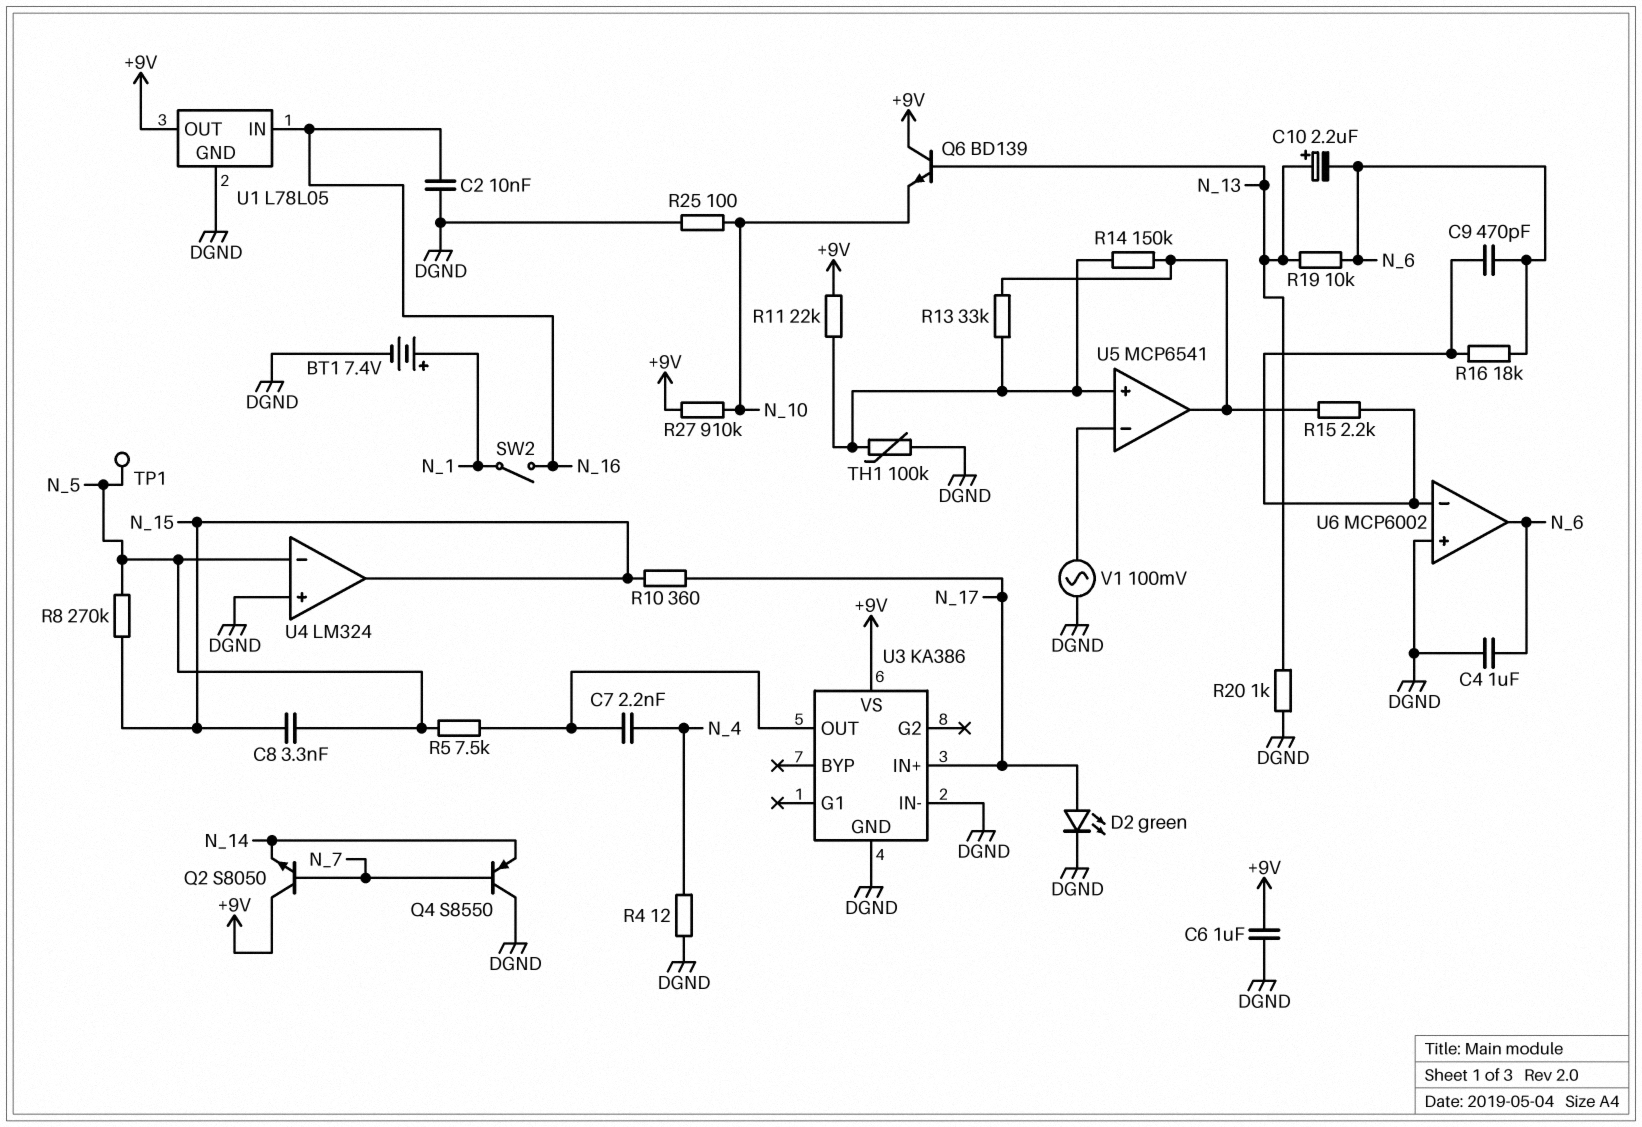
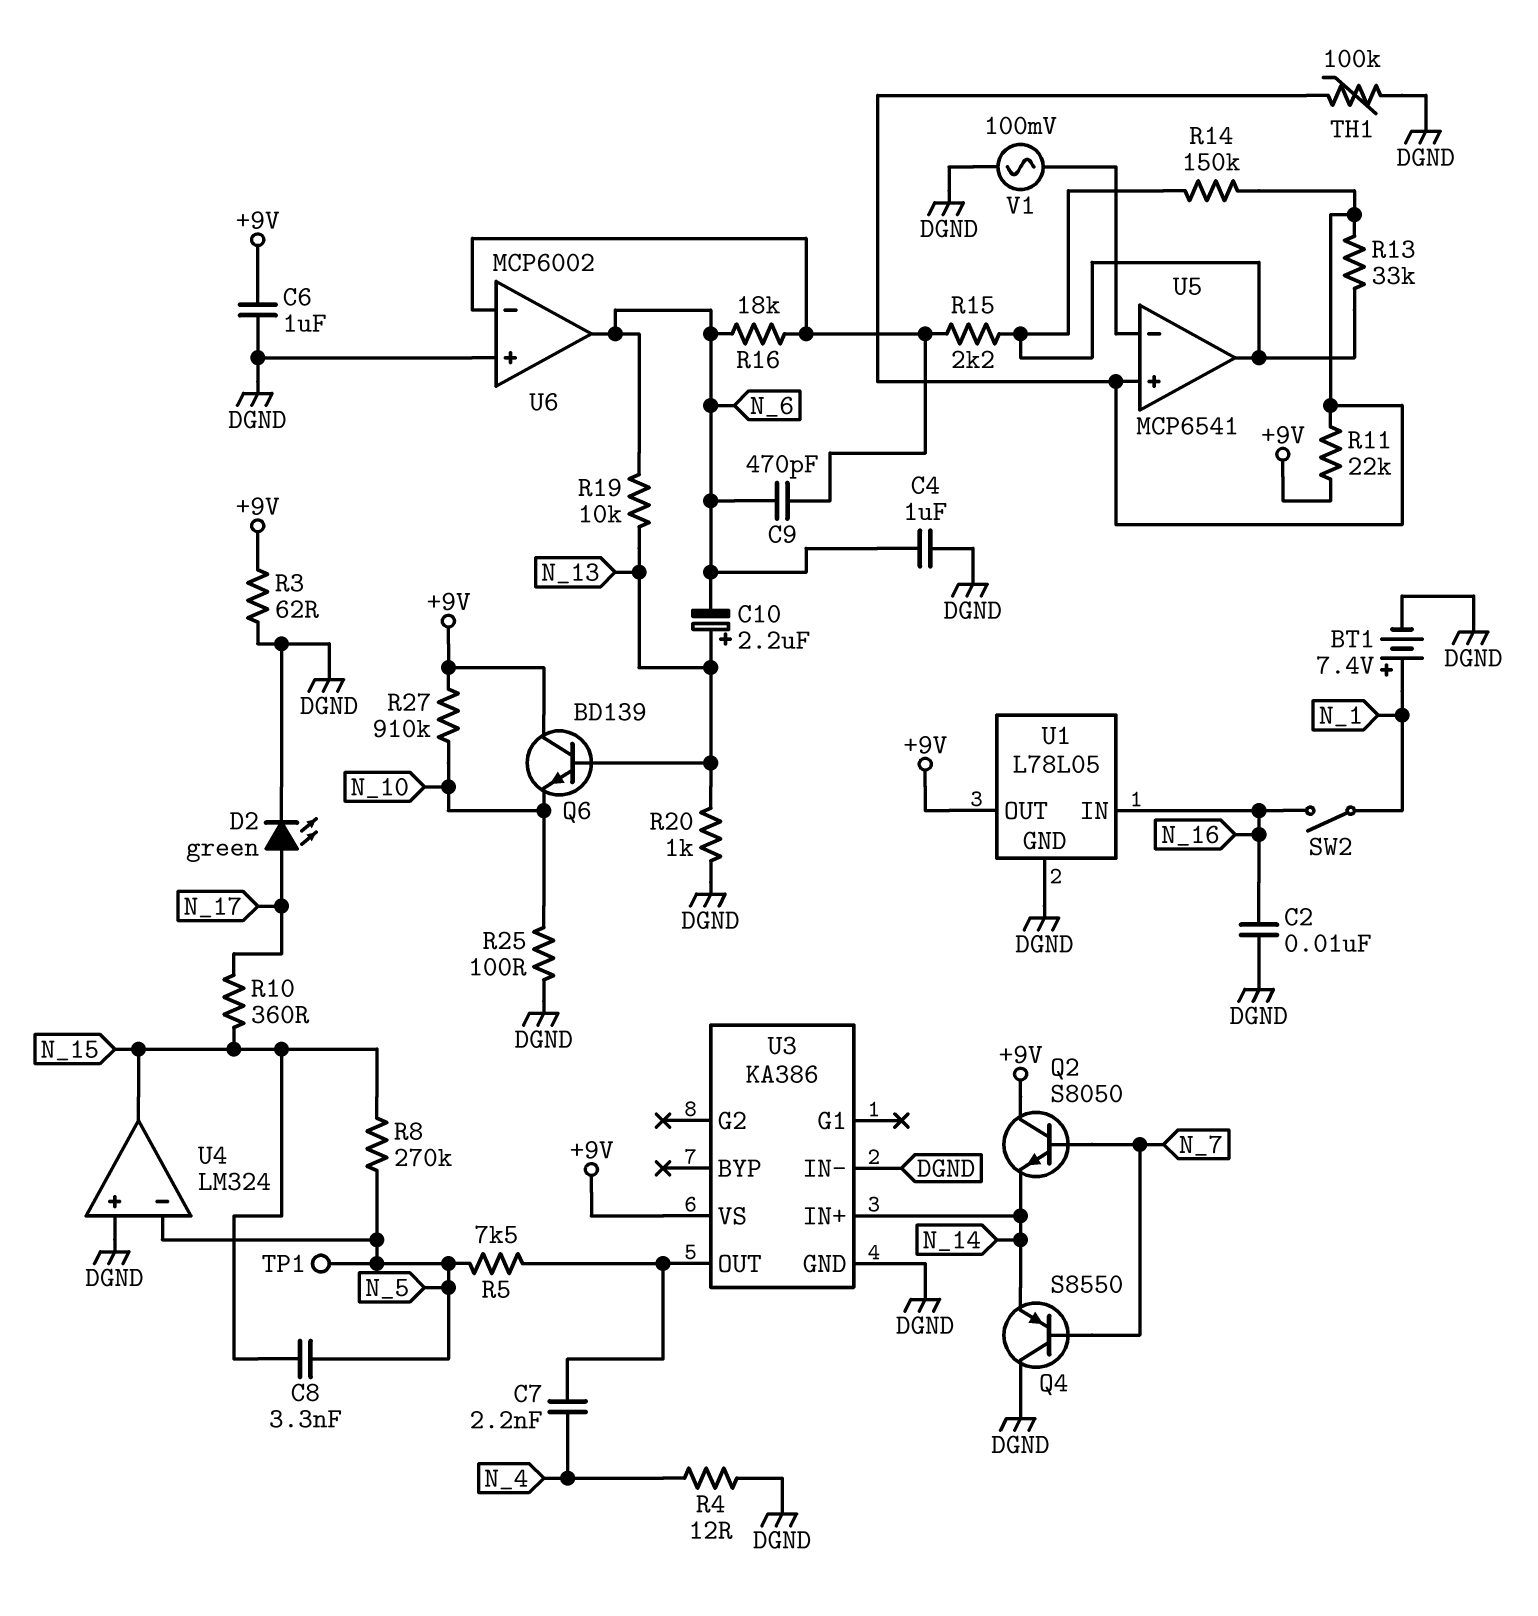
R3: none -> 62 (+9V, DGND)
U3 pin IN+: N_17 -> N_14

